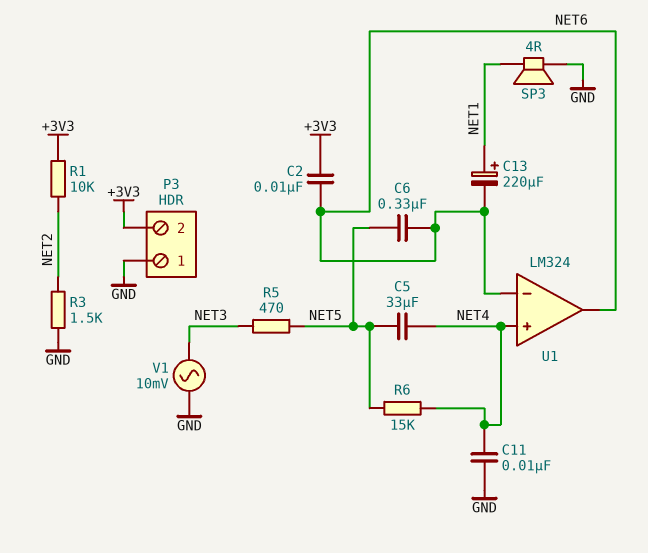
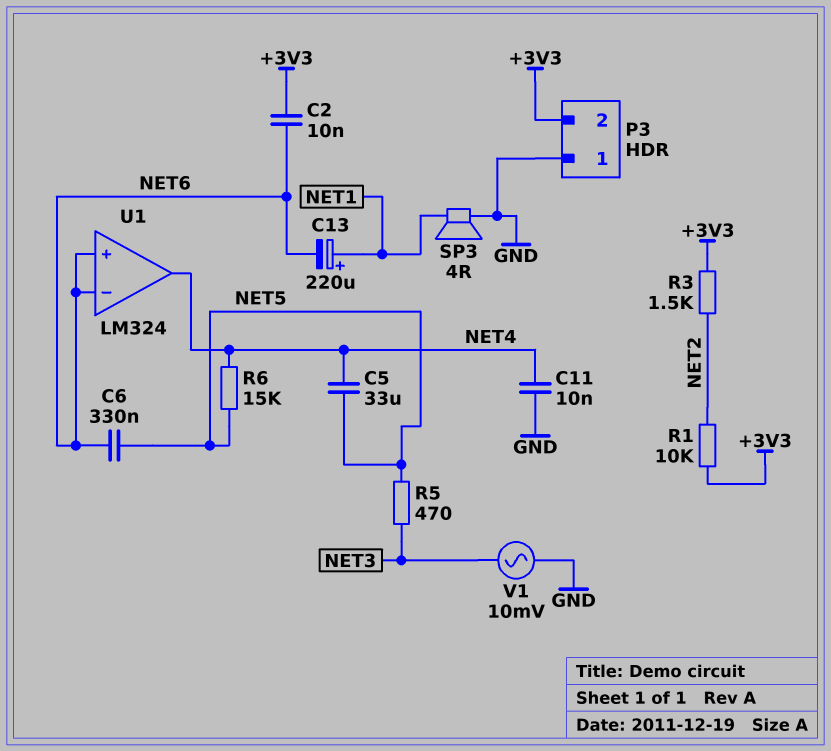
R3: 1.5k (GND, NET2) -> 1.5k (+3V3, NET2)
U1 pin in+: NET4 -> NET6
U1 pin out: NET6 -> NET4

